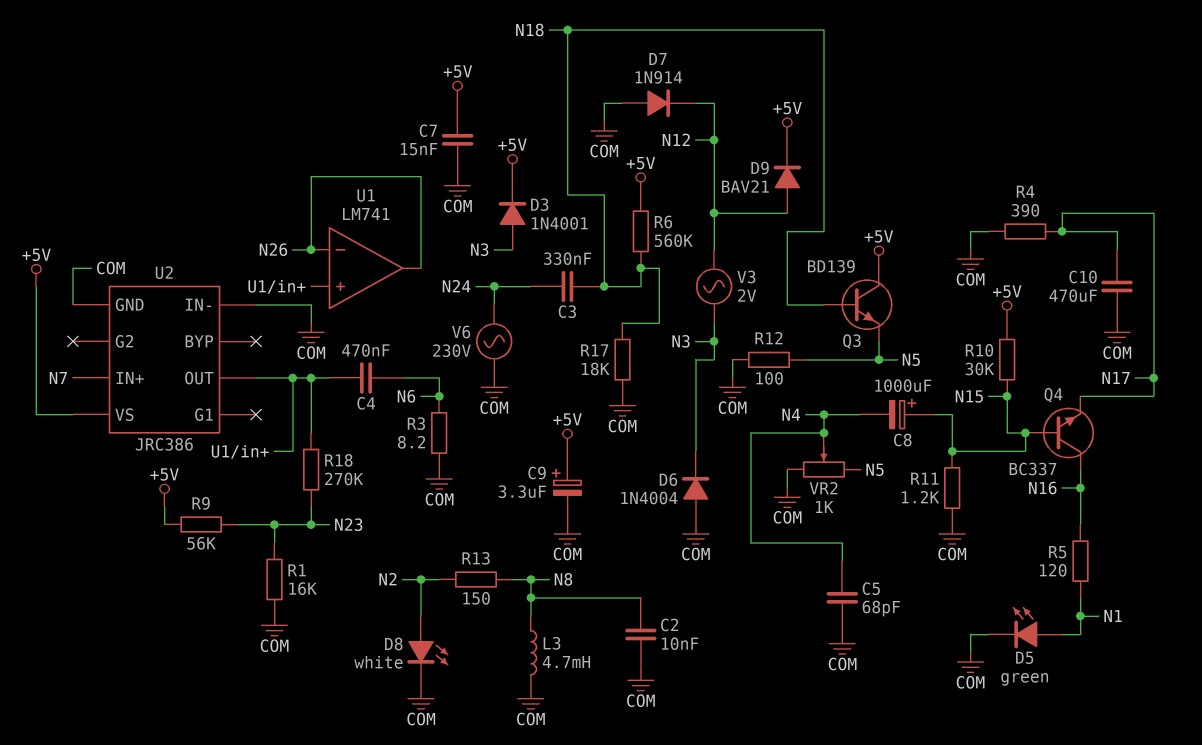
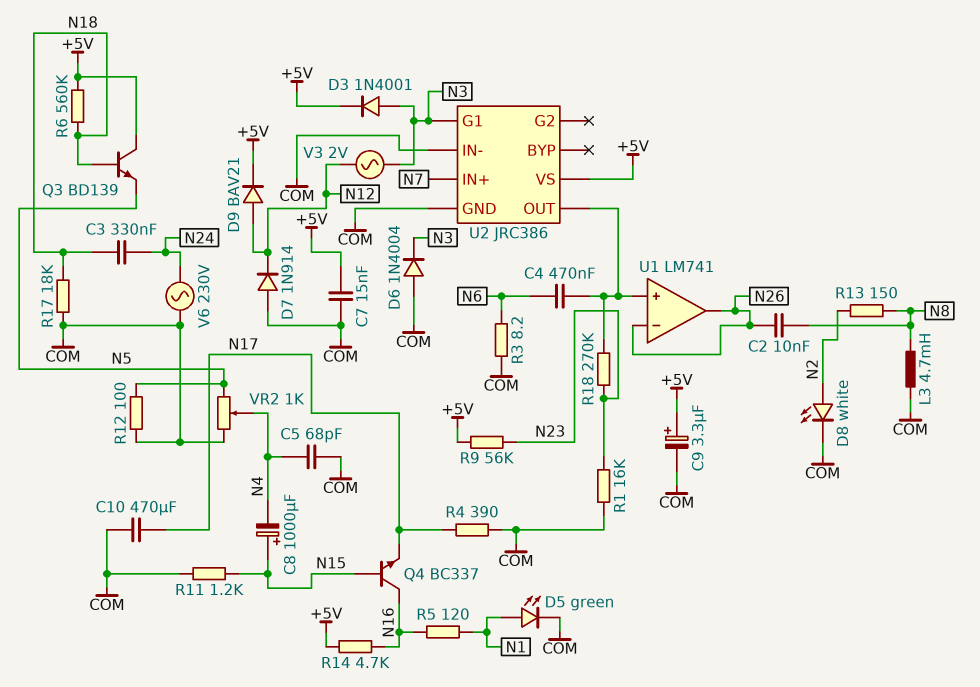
C2: 10nF (COM, N8) -> 10nF (N8, N26)
R10: 30k (+5V, N15) -> none
R14: none -> 4.7k (+5V, N16)
U2 pin G1: none -> N3

